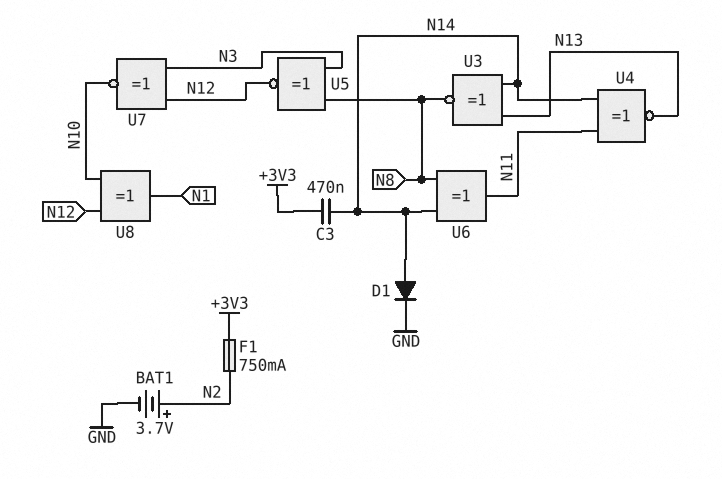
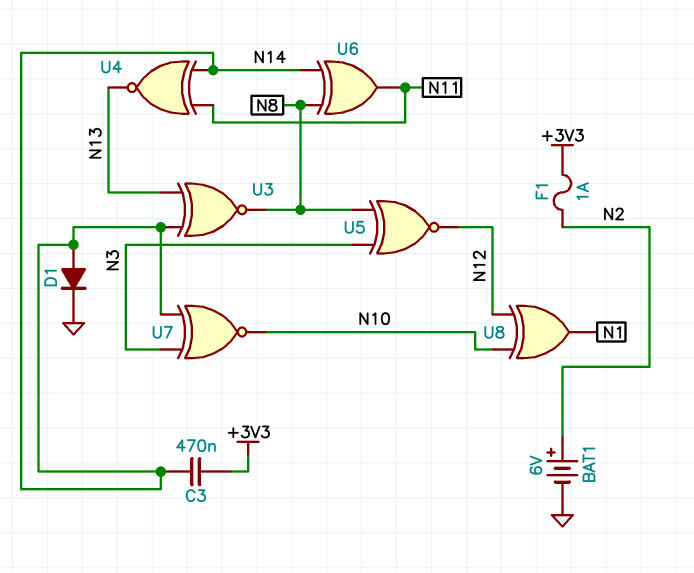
BAT1: 3.7V (plus N2, minus GND) -> 6V (plus N2, minus GND)
F1: 750mA (+3V3, N2) -> 1A (+3V3, N2)
U7: XNOR (in N3, in N12, out N10) -> XNOR (in N3, in N14, out N10)

